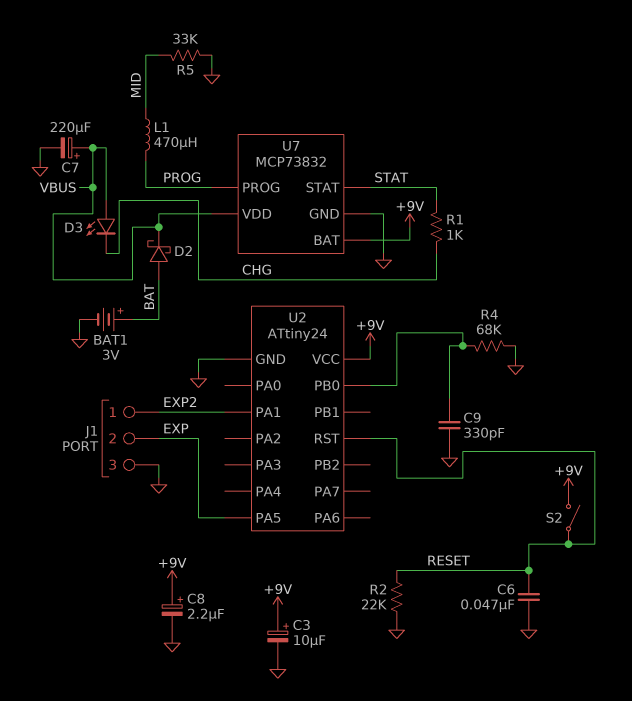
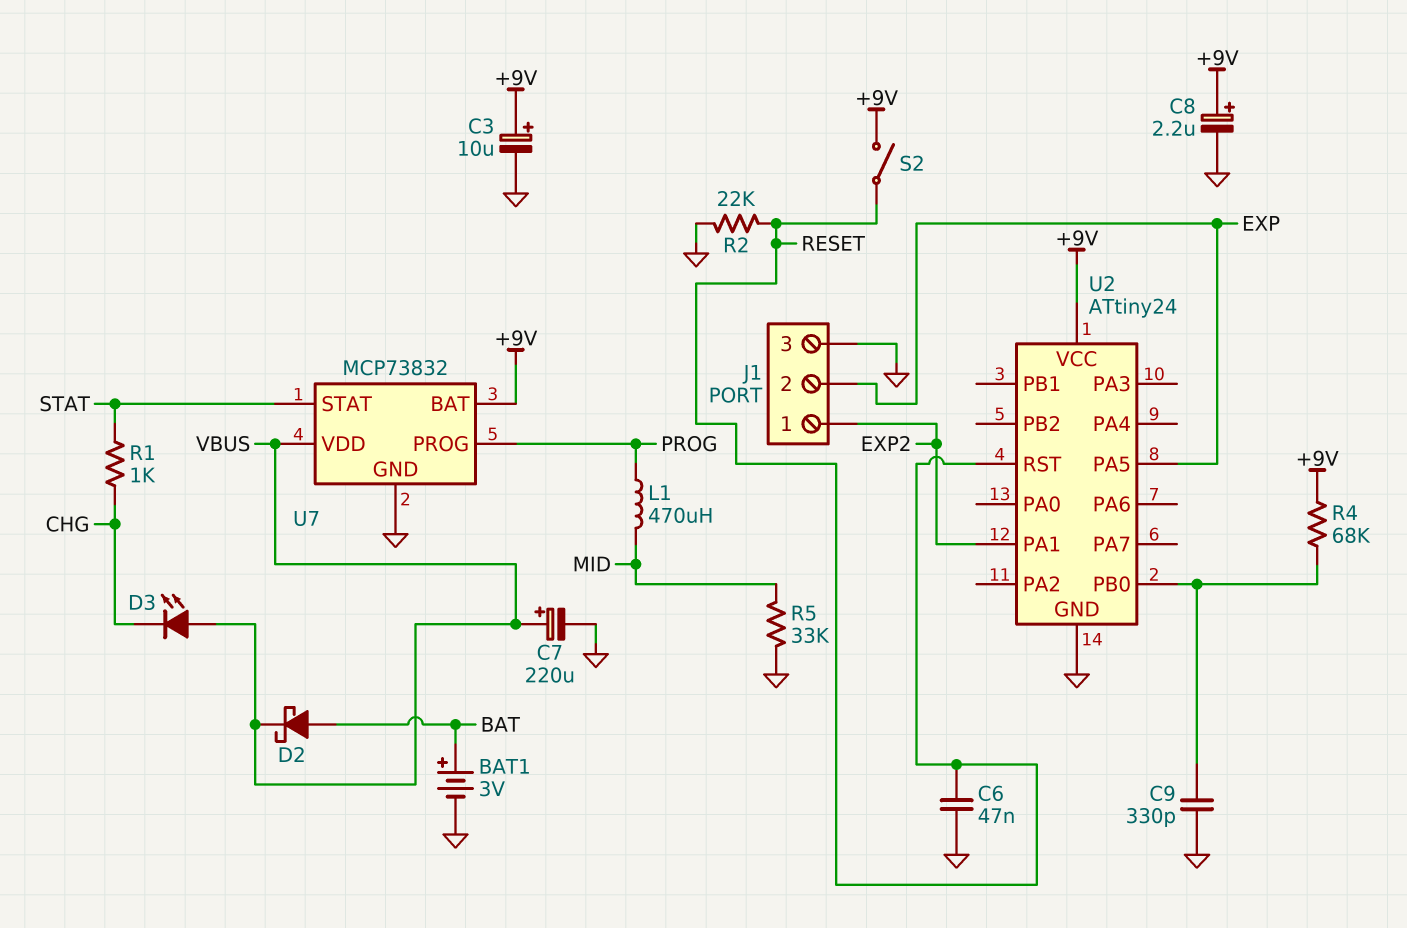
R4: 68k (GND, U2/PB0) -> 68k (+9V, U2/PB0)

